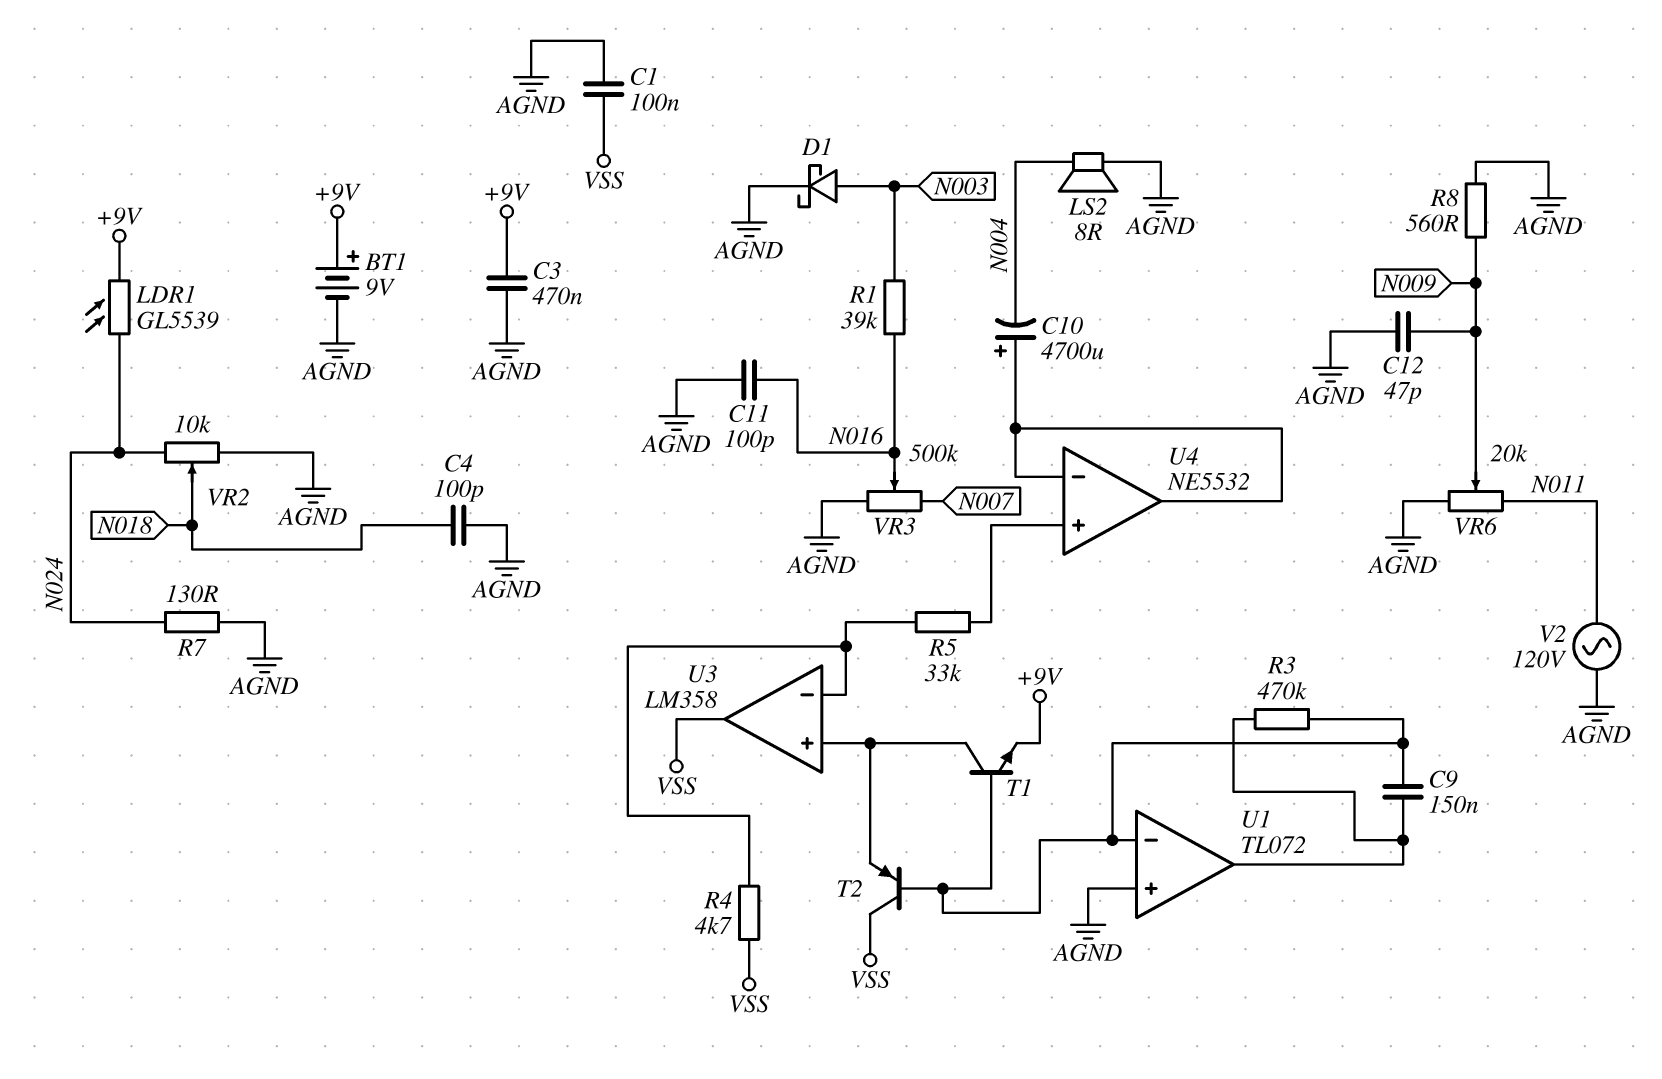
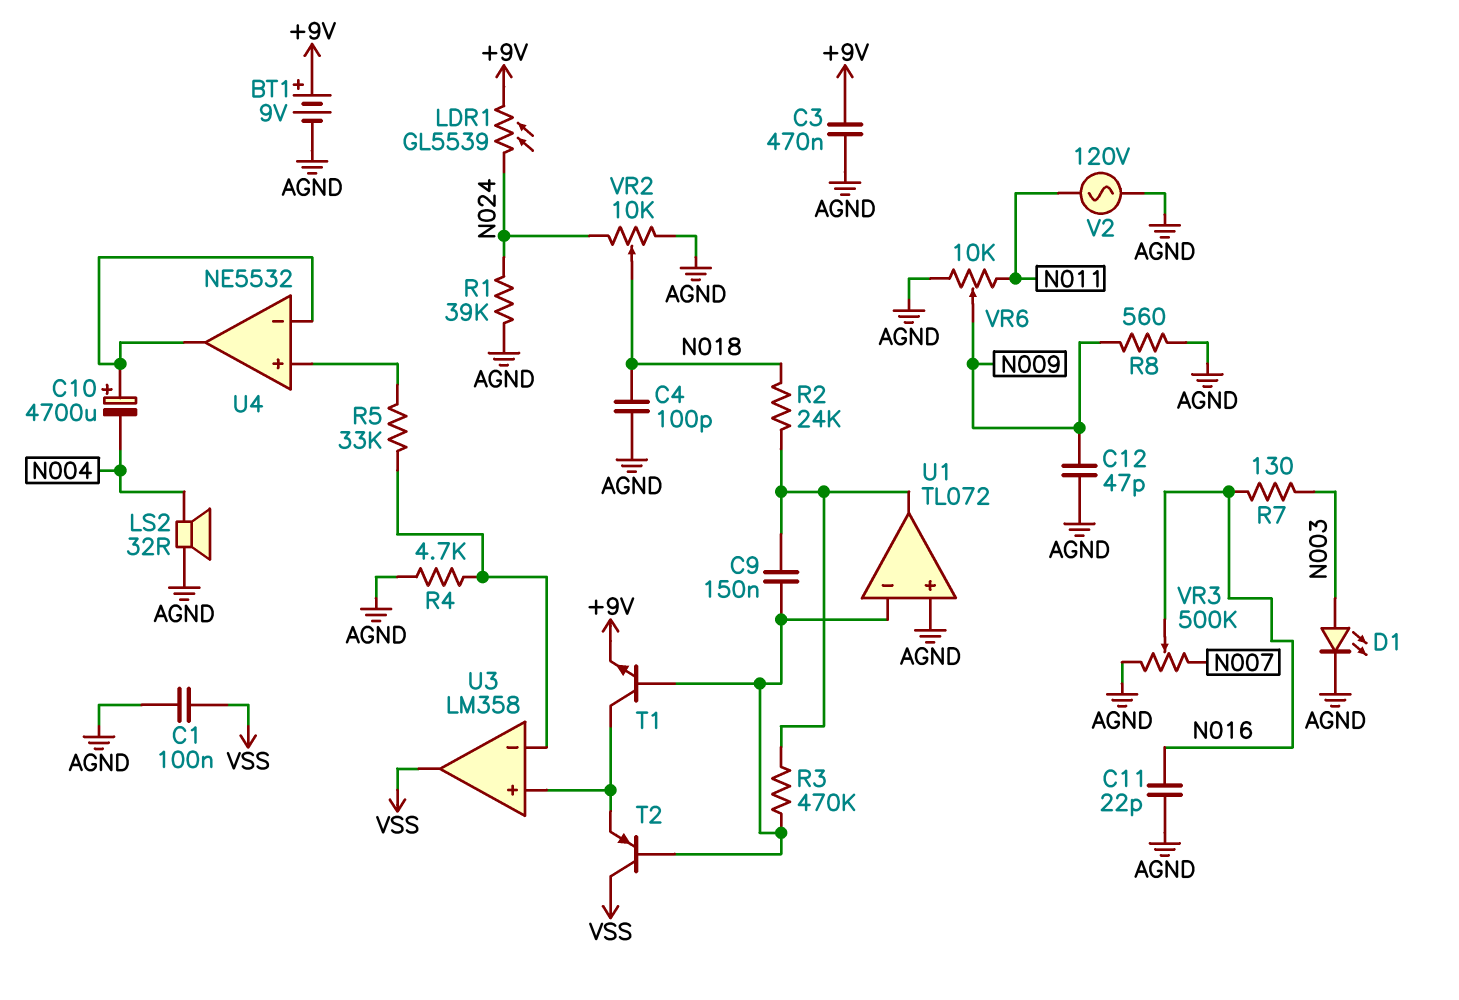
C11: 100pF (AGND, N016) -> 22pF (AGND, N016)
D1: schottky (A N003, K AGND) -> LED (A N003, K AGND)
LS2: speaker 8R (AGND, N004) -> speaker 32R (AGND, N004)
R1: 39k (N003, N016) -> 39k (AGND, N024)
R2: none -> 24k (N018, U1/out)
R4: 4.7k (U3/in-, VSS) -> 4.7k (AGND, U3/in-)
R7: 130 (AGND, N024) -> 130 (N003, N016)
VR6: 20k (AGND, N011, wiper N009) -> 10k (AGND, N011, wiper N009)

